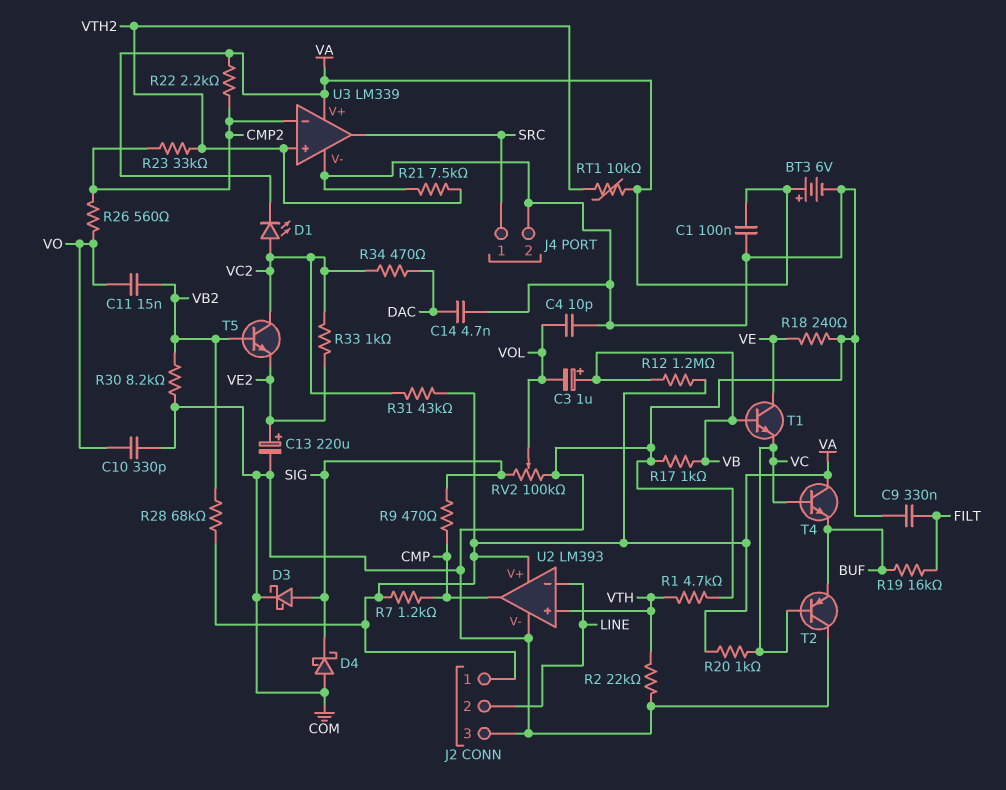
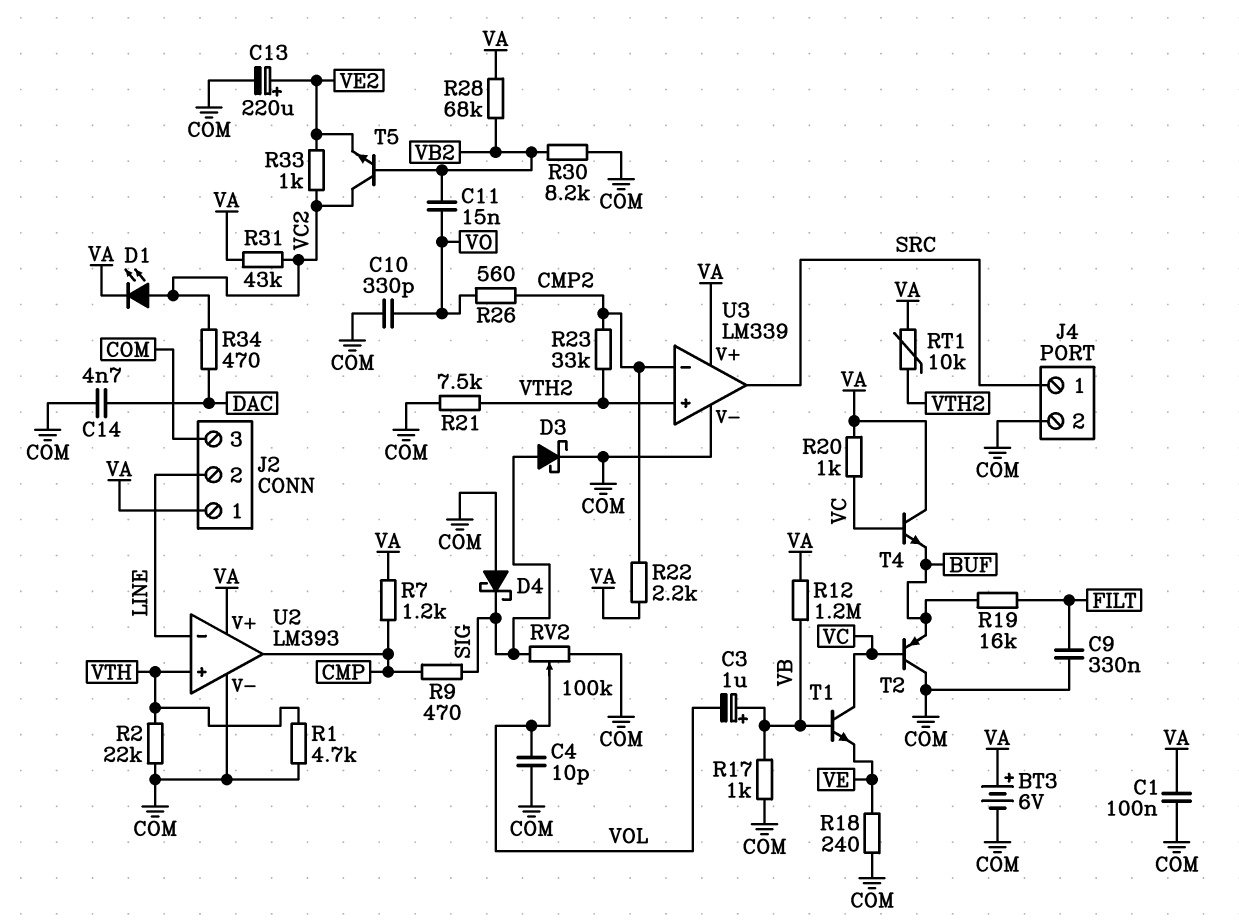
T1: NPN (B VB, C VE, E VC) -> NPN (B VB, C VC, E VE)

